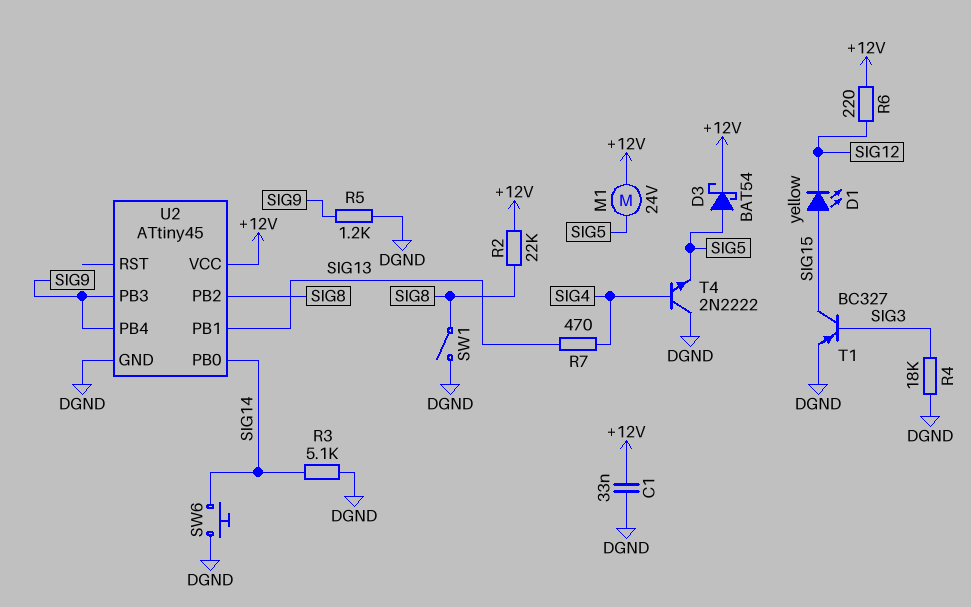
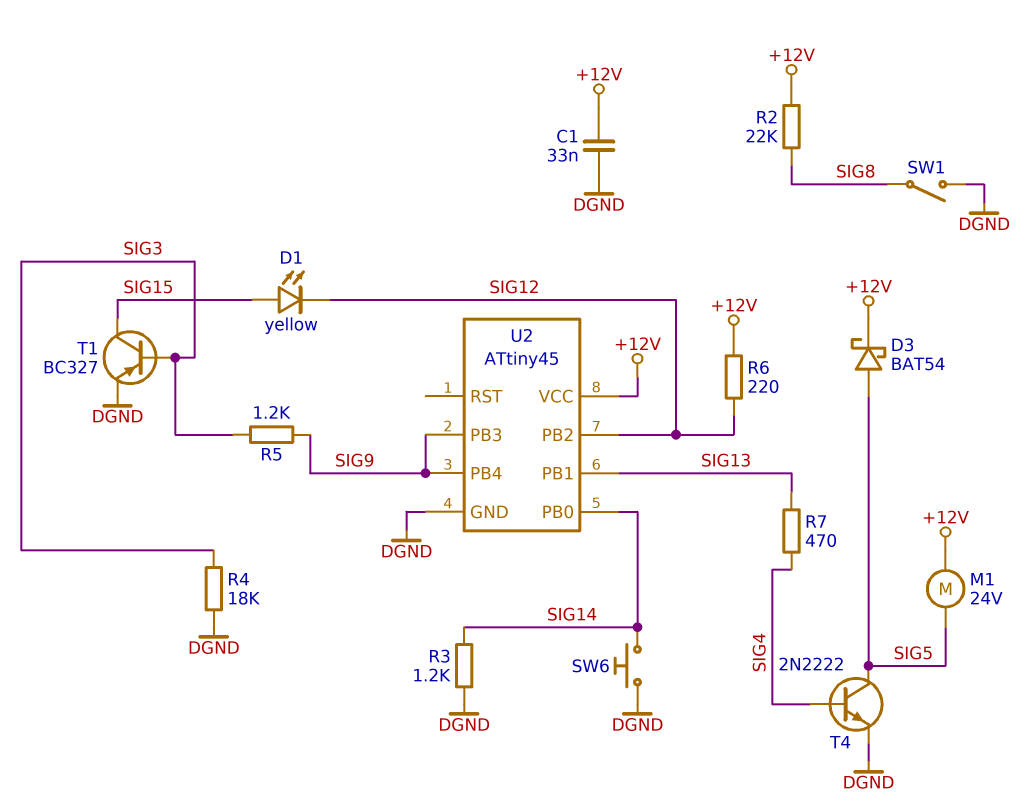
R3: 5.1k (DGND, SIG14) -> 1.2k (DGND, SIG14)
R5: 1.2k (DGND, SIG9) -> 1.2k (SIG3, SIG9)
T4: NPN 2N2222 (B SIG4, C DGND, E SIG5) -> NPN 2N2222 (B SIG4, C SIG5, E DGND)
U2 pin PB2: SIG8 -> SIG12

